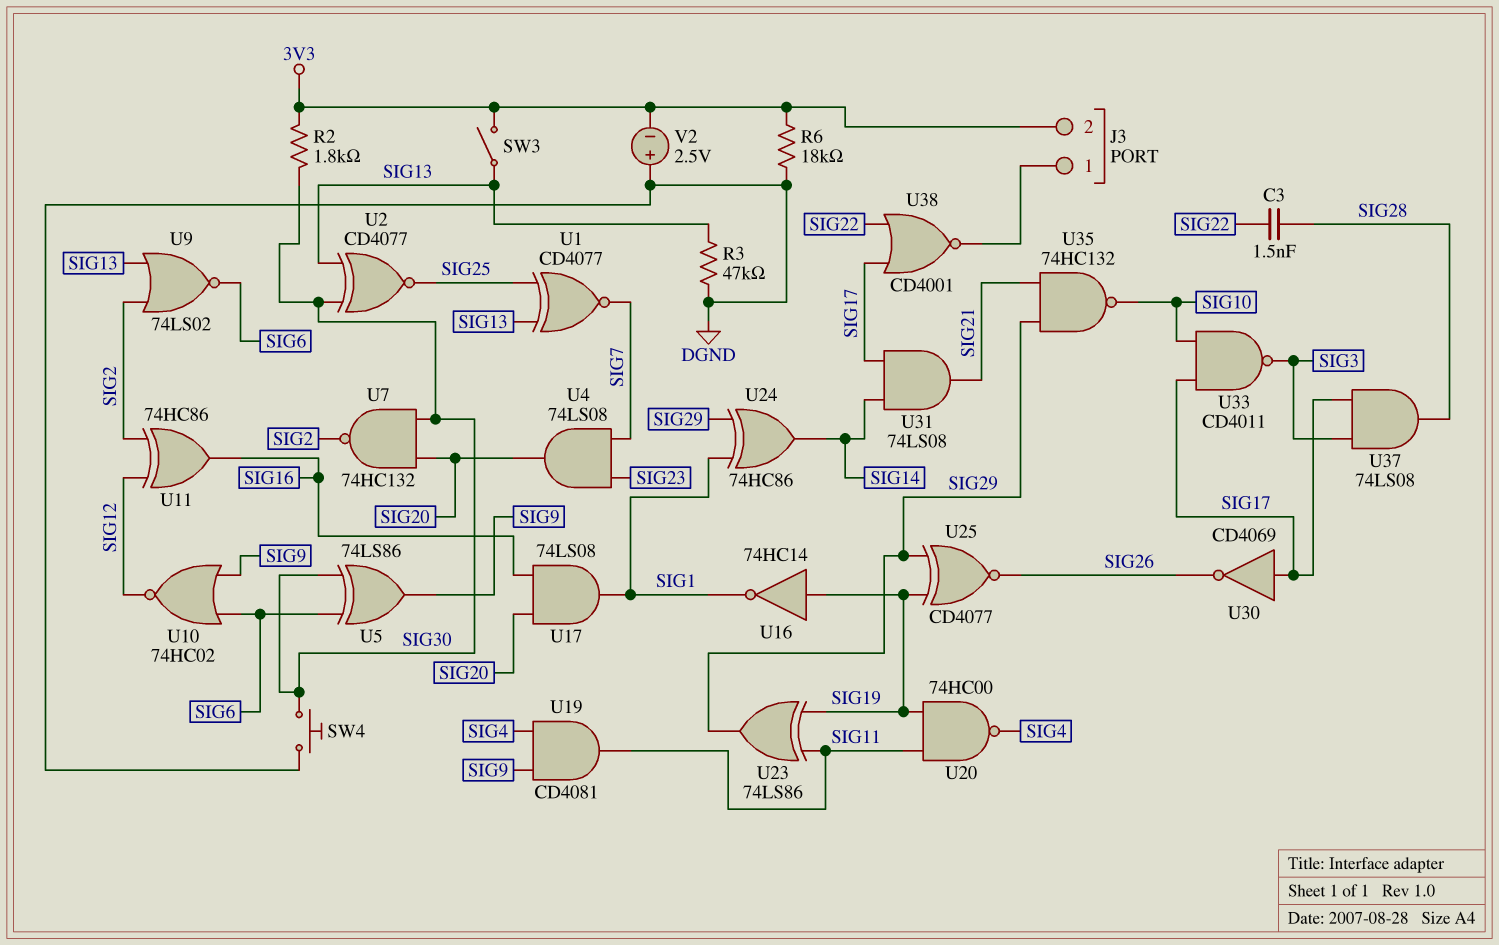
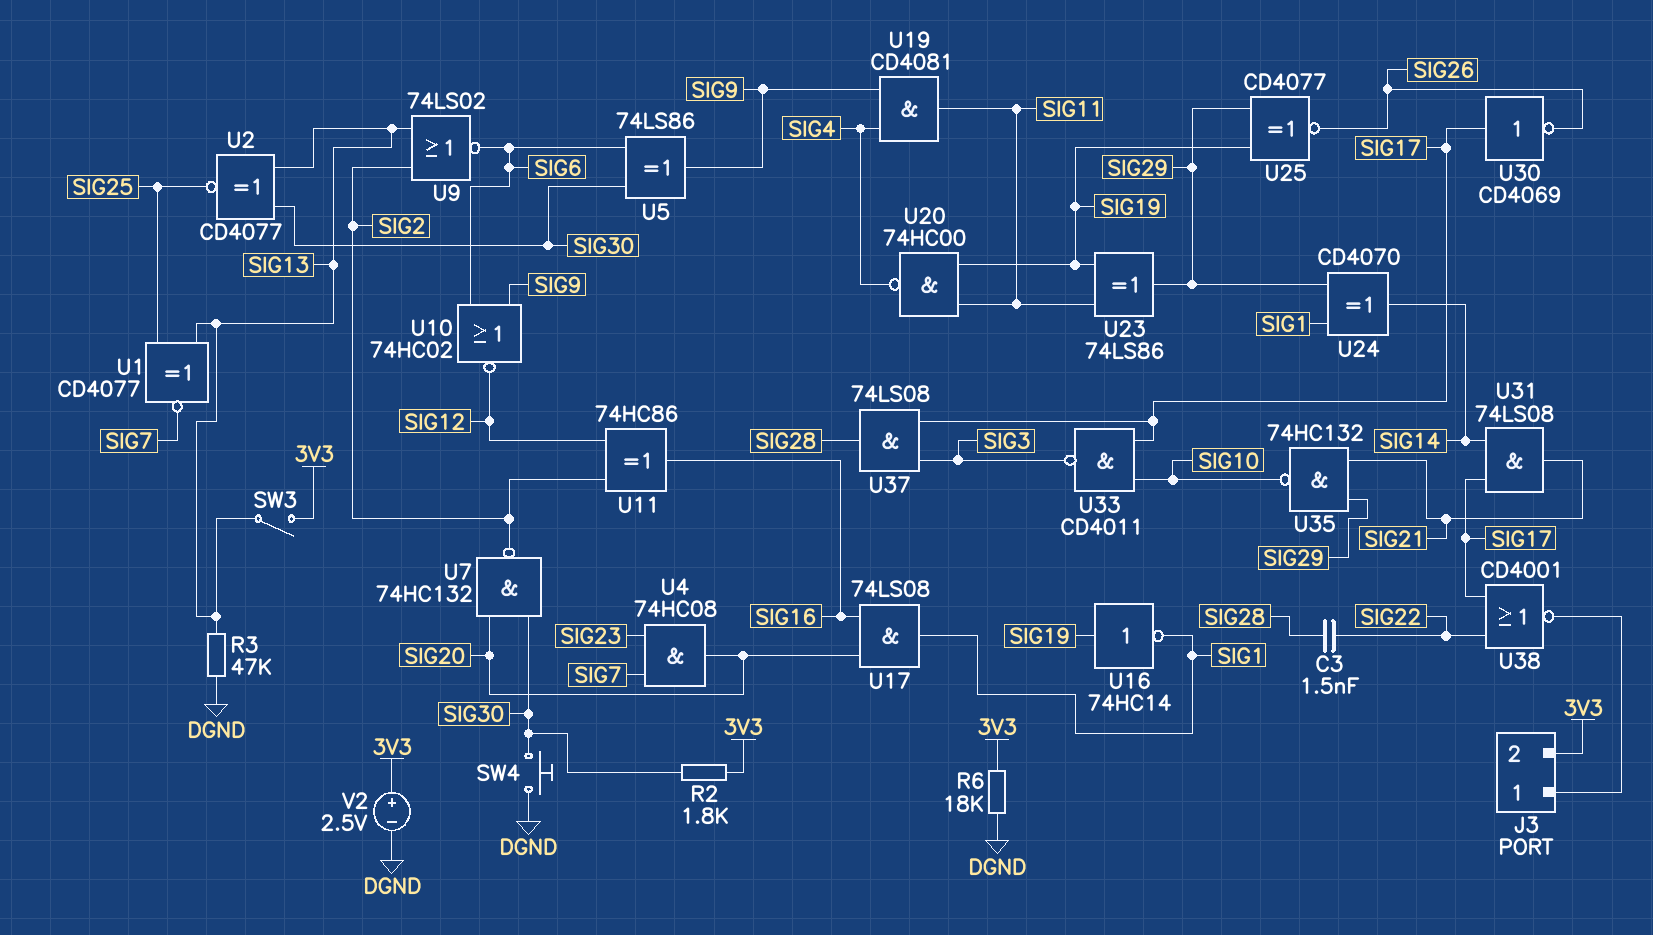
U4: AND 74LS08 (in SIG7, in SIG23, out SIG20) -> AND 74HC08 (in SIG7, in SIG23, out SIG20)
U24: XOR 74HC86 (in SIG1, in SIG29, out SIG14) -> XOR CD4070 (in SIG1, in SIG29, out SIG14)
V2: 2.5V (plus DGND, minus 3V3) -> 2.5V (plus 3V3, minus DGND)

